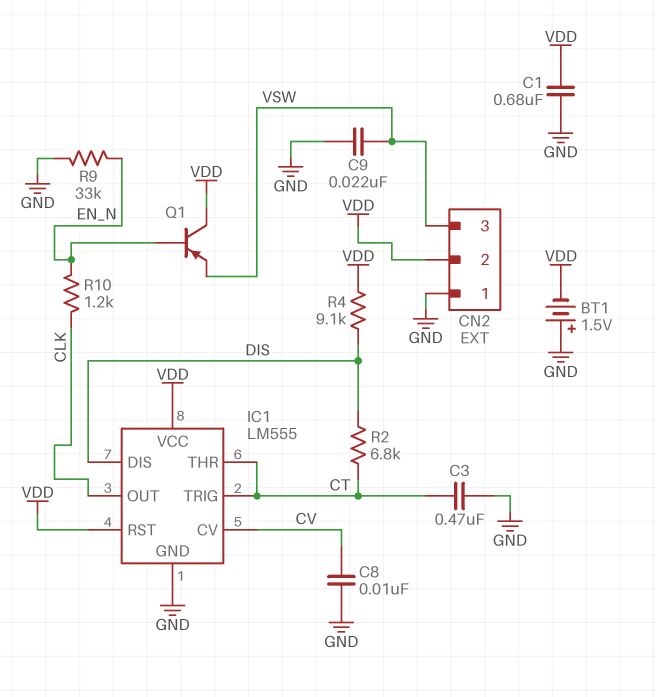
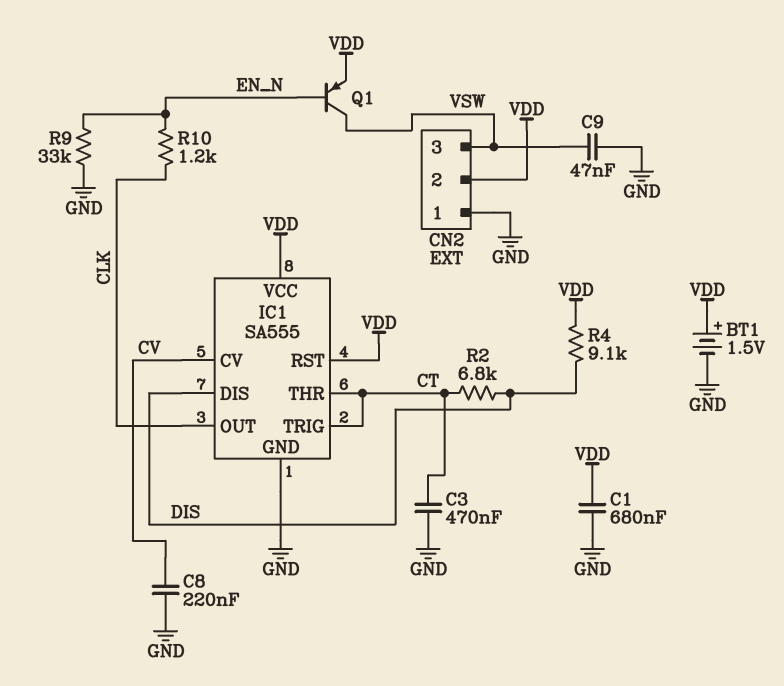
BT1: 1.5V (plus GND, minus VDD) -> 1.5V (plus VDD, minus GND)
C8: 10nF (CV, GND) -> 220nF (CV, GND)
C9: 22nF (GND, VSW) -> 47nF (GND, VSW)
IC1: LM555 -> SA555
Q1: PNP (B EN_N, C VDD, E VSW) -> PNP (B EN_N, C VSW, E VDD)

